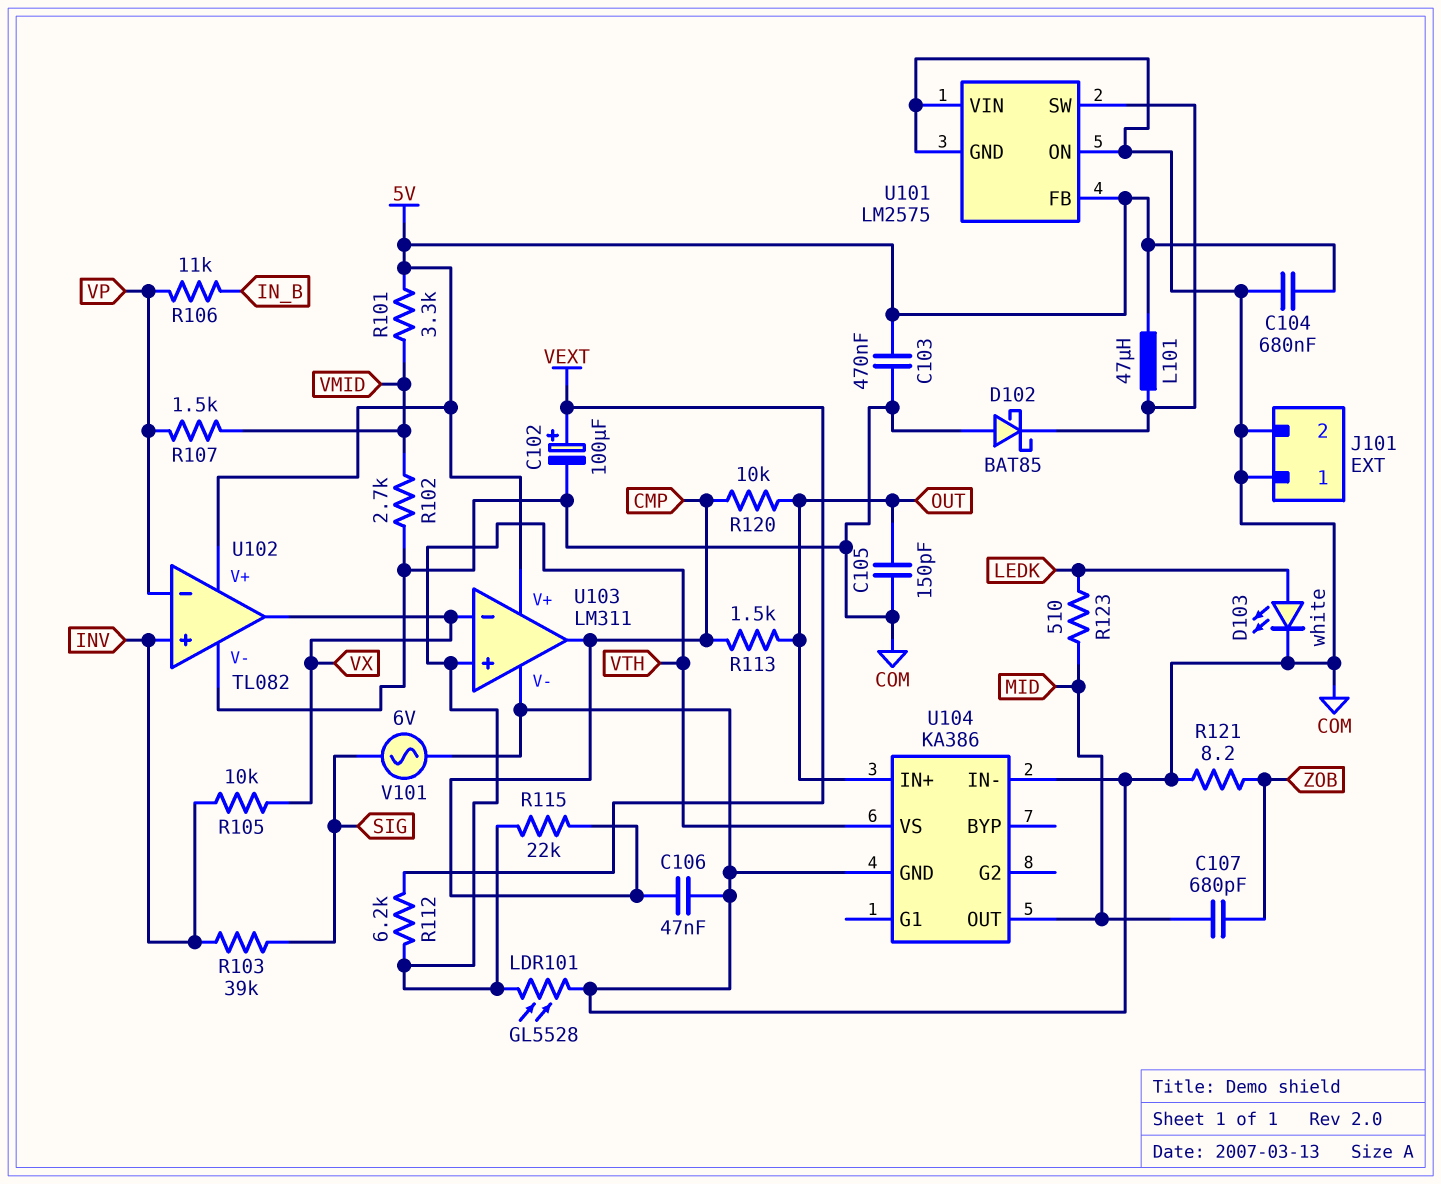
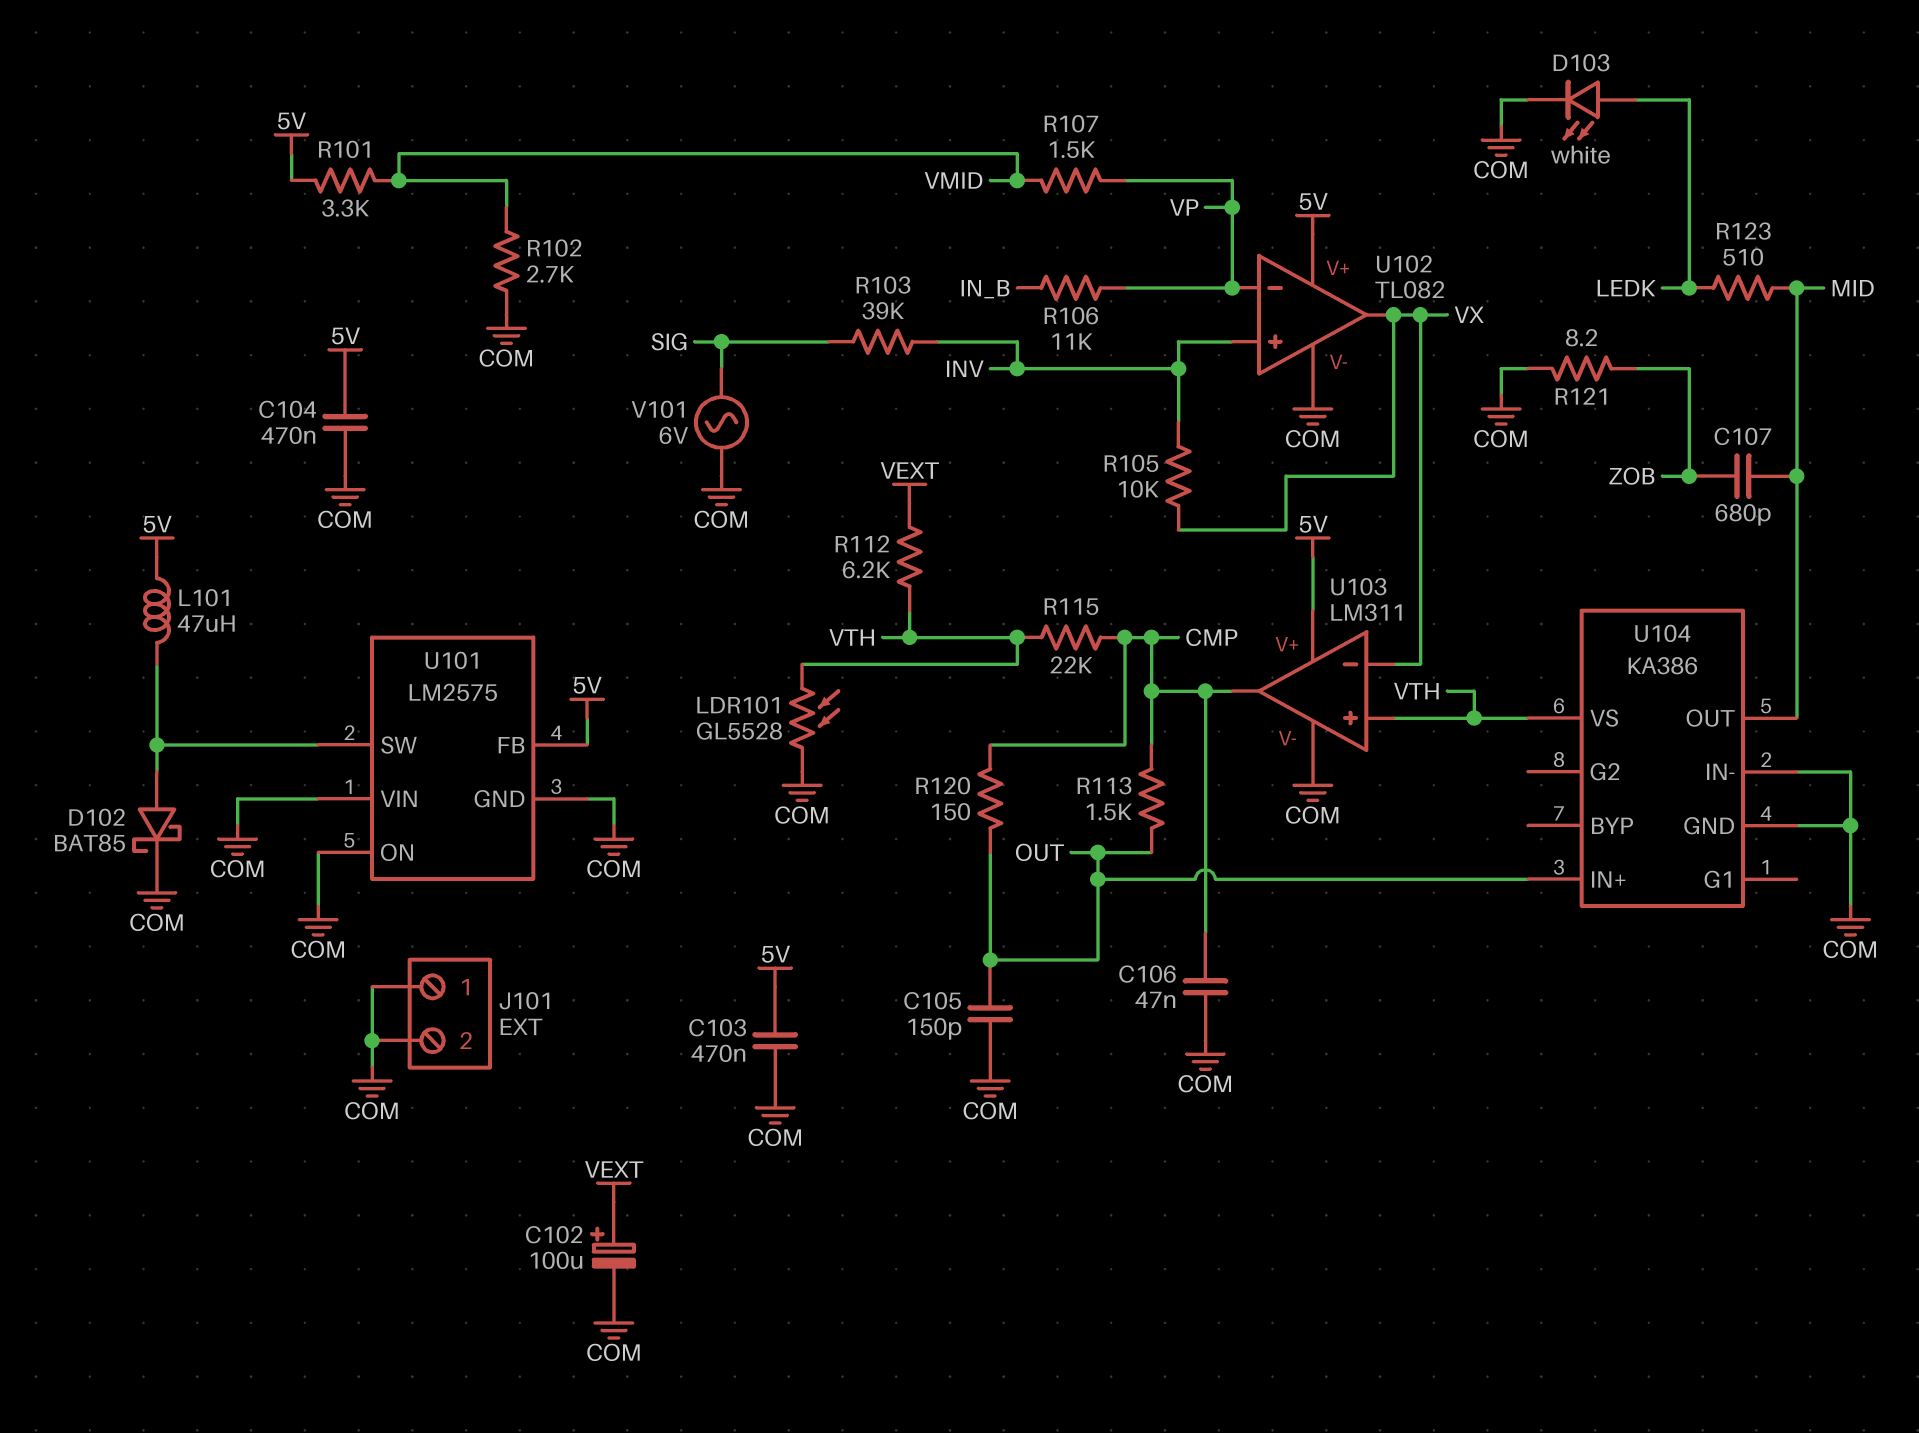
C104: 680nF (5V, COM) -> 470nF (5V, COM)
D102: schottky BAT85 (A COM, K U101/SW) -> schottky BAT85 (A U101/SW, K COM)
R120: 10k (CMP, OUT) -> 150 (CMP, OUT)

